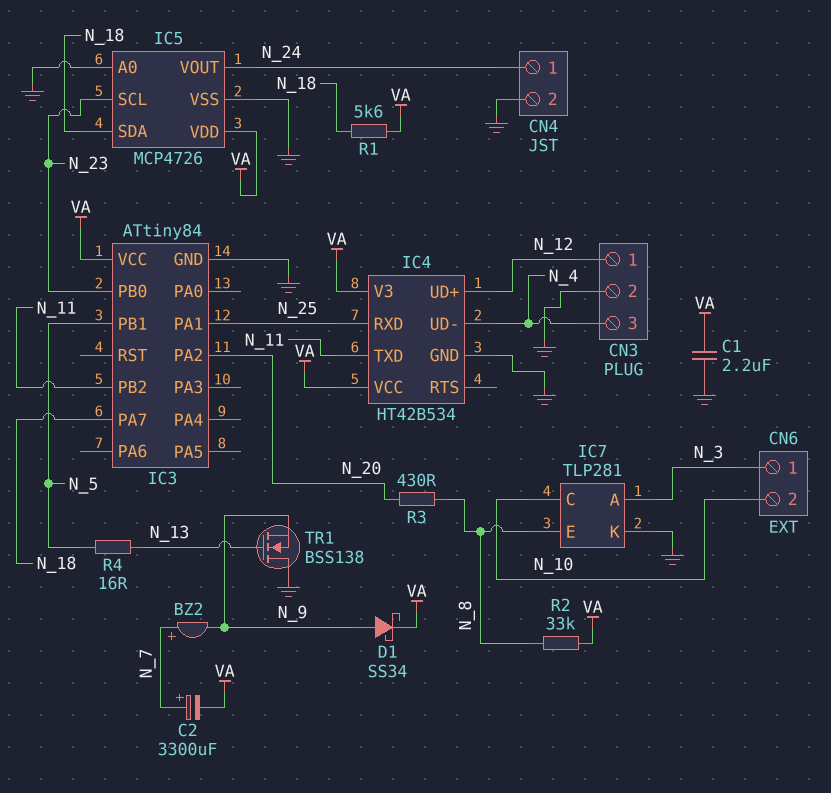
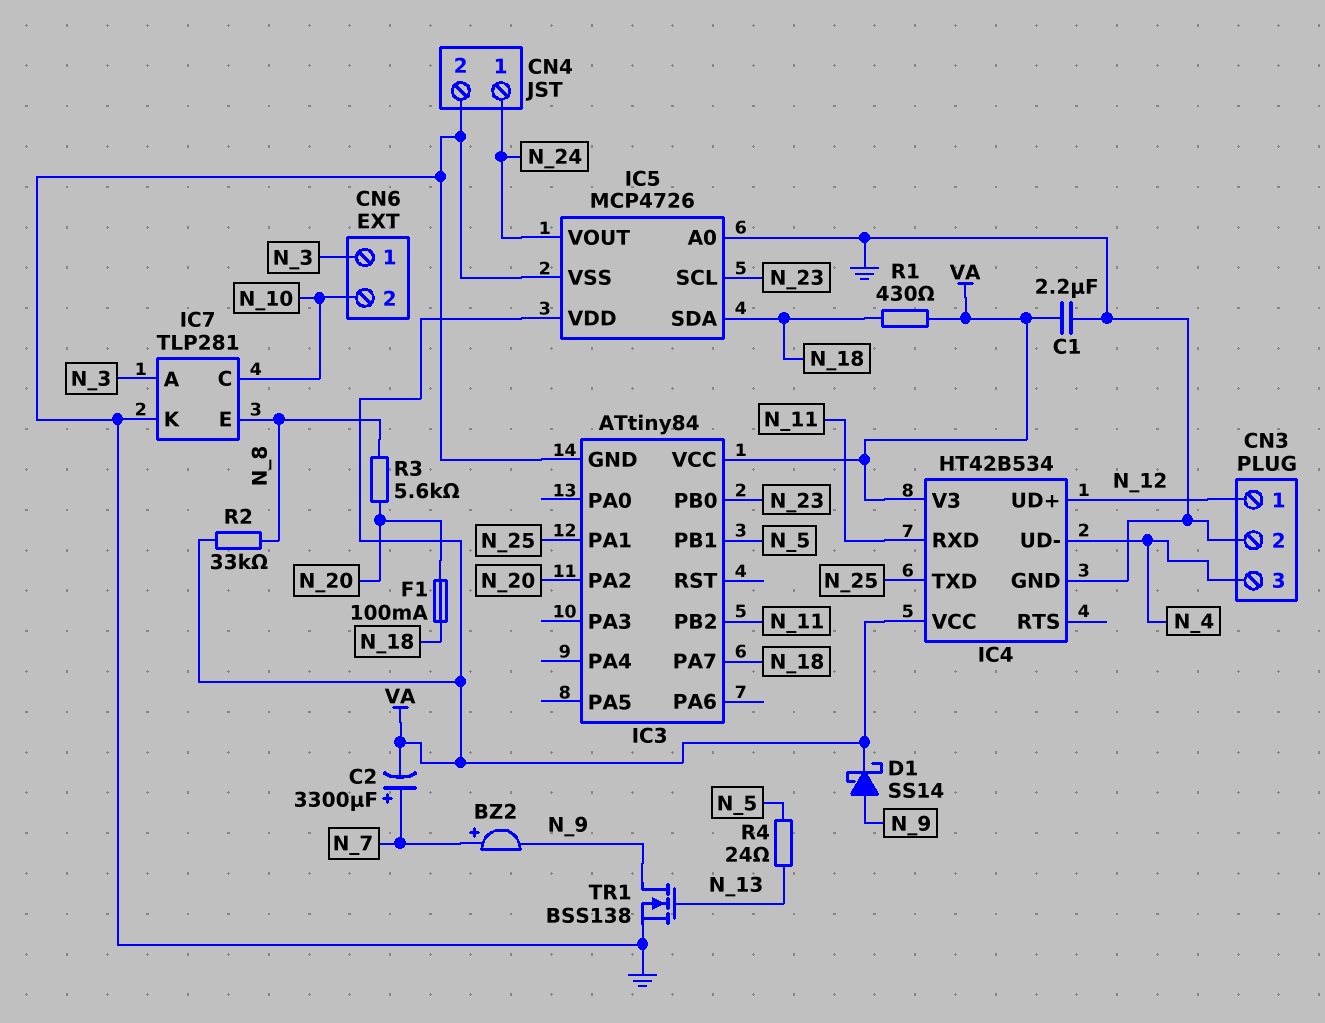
D1: schottky SS34 (A N_9, K VA) -> schottky SS14 (A N_9, K VA)
F1: none -> 100mA (N_18, N_20)
IC4 pin RXD: N_25 -> N_11
IC4 pin TXD: N_11 -> N_25
R1: 5.6k (N_18, VA) -> 430 (N_18, VA)
R3: 430 (N_8, N_20) -> 5.6k (N_8, N_20)
R4: 16 (N_5, N_13) -> 24 (N_5, N_13)
TR1: NMOS BSS138 (G N_13, D GND, S N_9) -> NMOS BSS138 (G N_13, D N_9, S GND)

